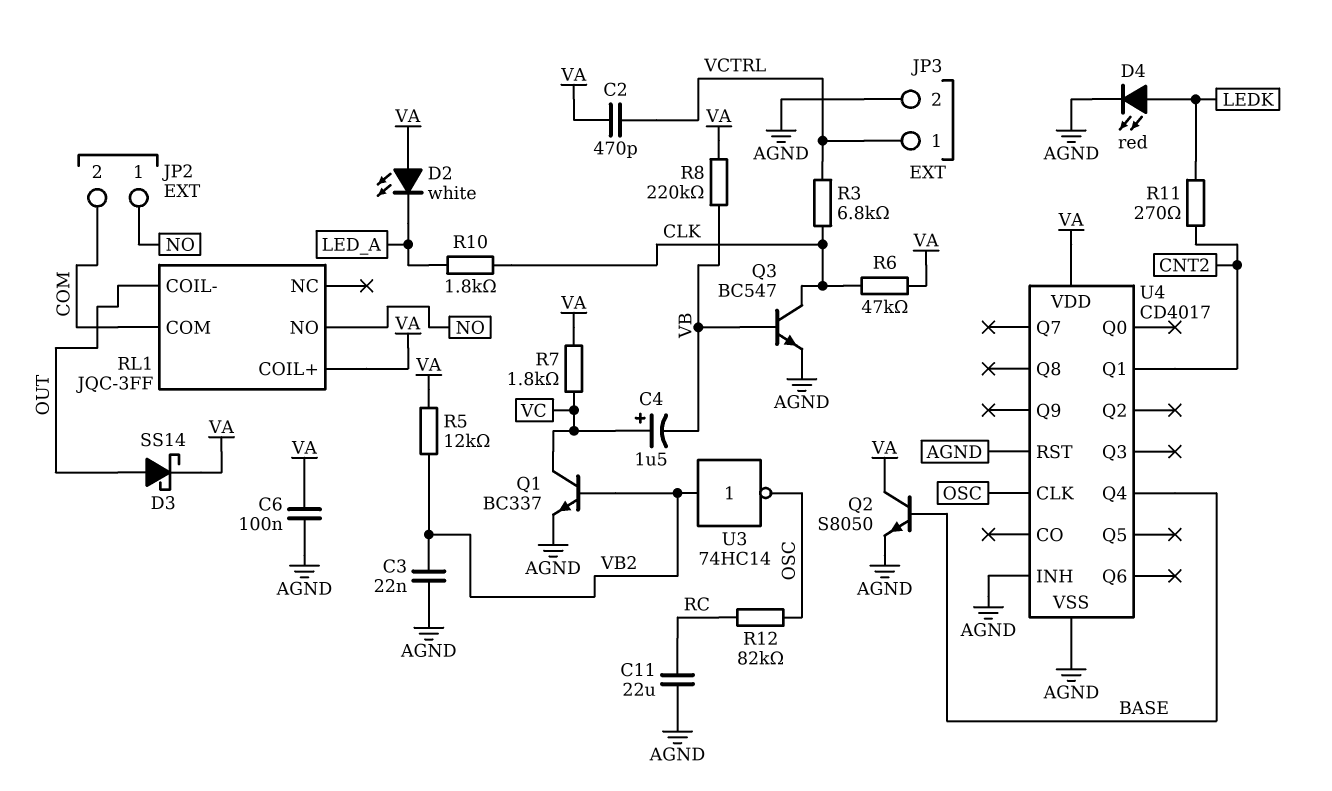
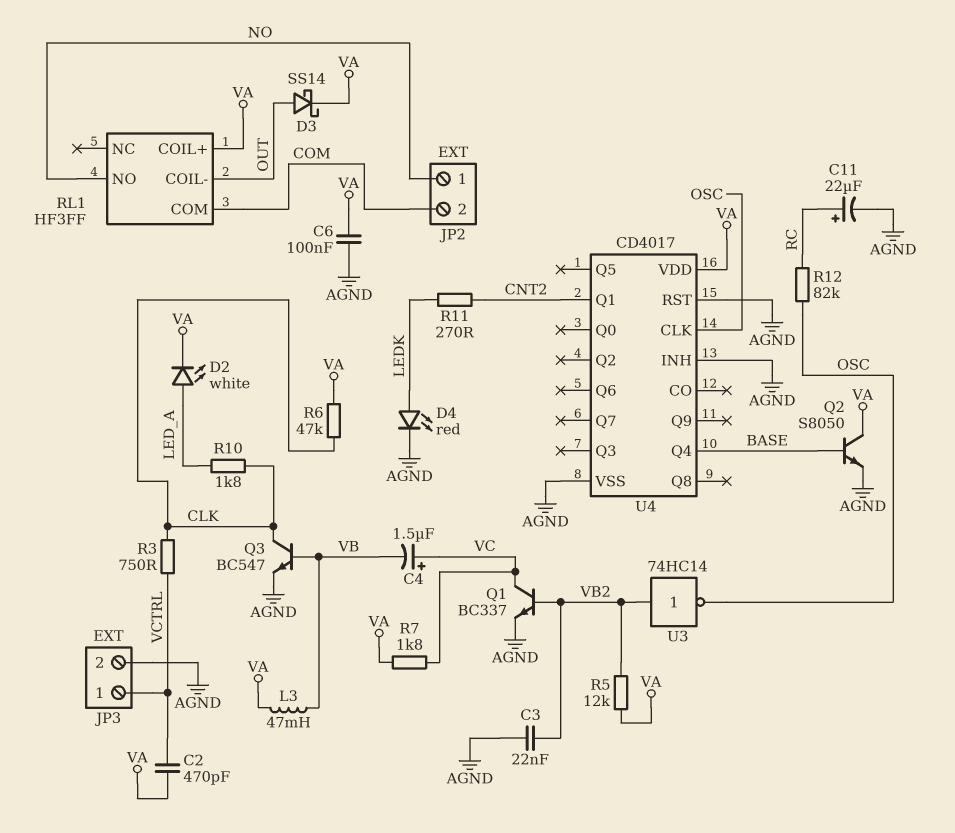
C11: 22uF (AGND, RC) -> 22uF (plus RC, minus AGND)
D2: LED white (A VA, K LED_A) -> LED white (A LED_A, K VA)
L3: none -> 47mH (VA, VB)
R3: 6.8k (CLK, VCTRL) -> 750 (CLK, VCTRL)
R8: 220k (VA, VB) -> none
RL1: JQC-3FF -> HF3FF

